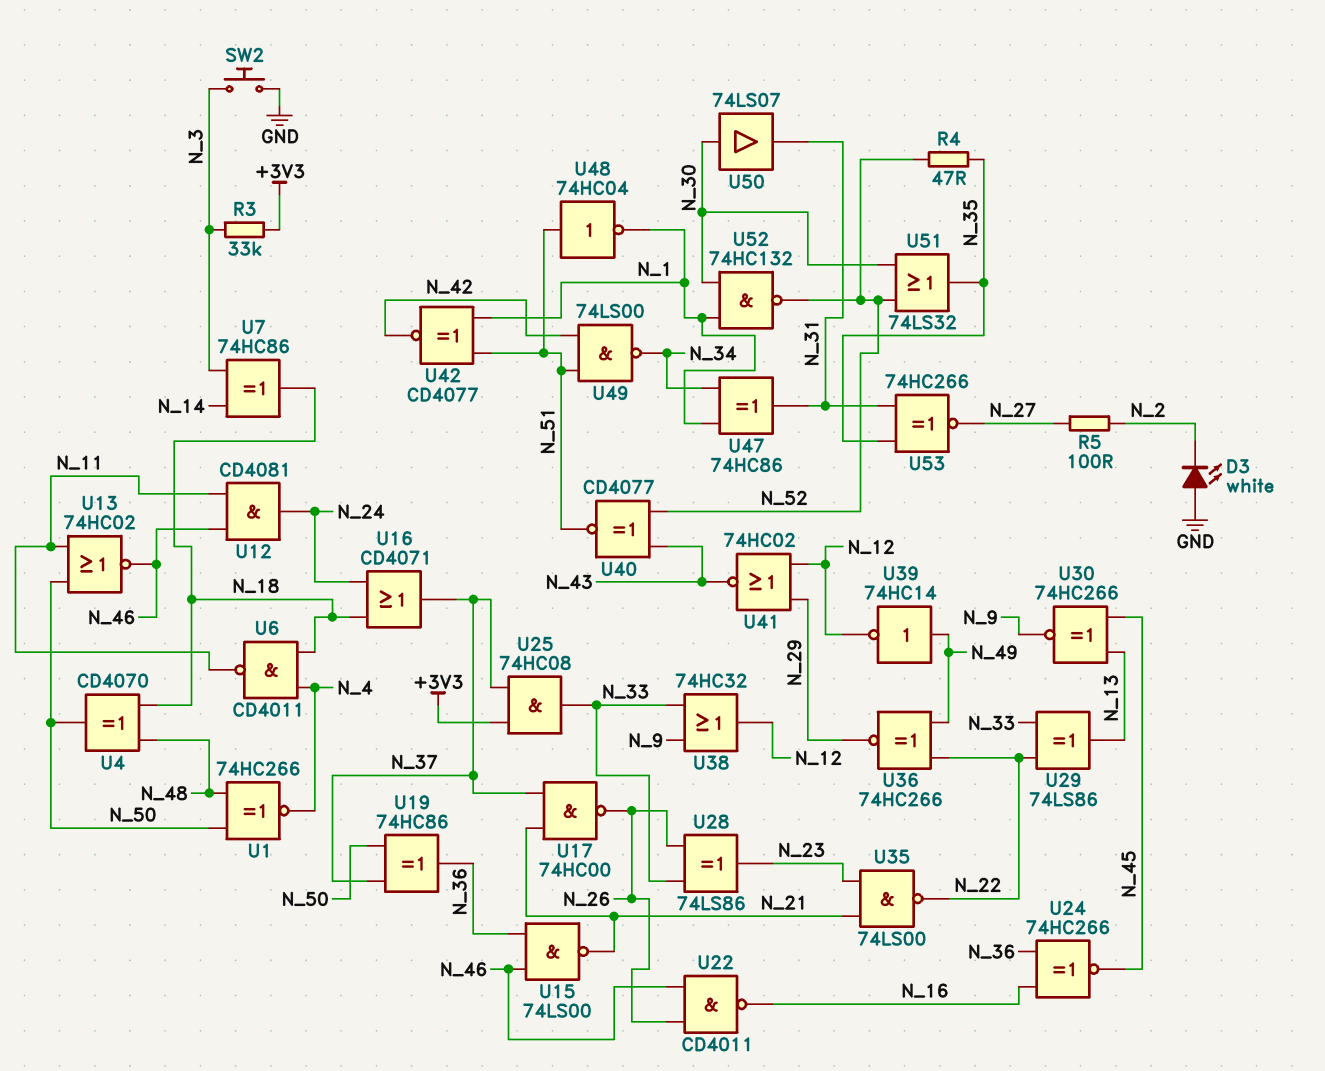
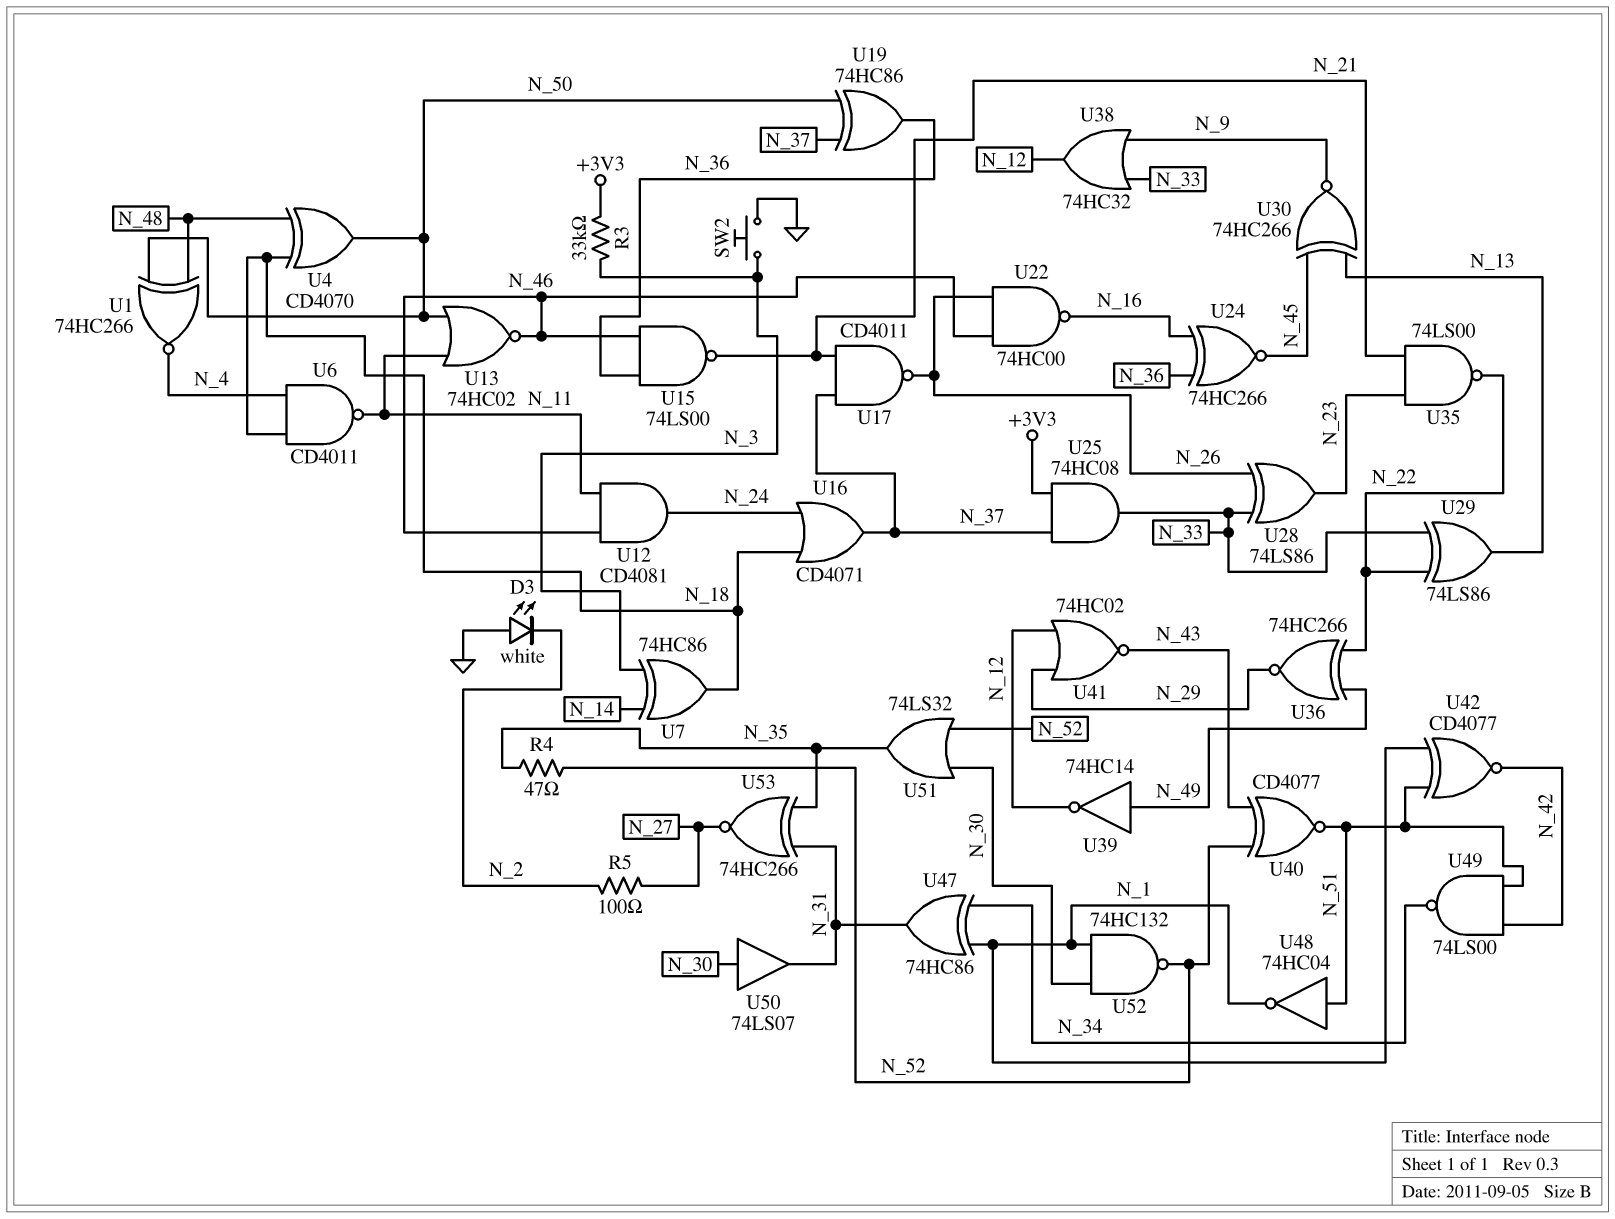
U17: NAND 74HC00 (in N_21, in N_37, out N_26) -> NAND CD4011 (in N_21, in N_37, out N_26)
U22: NAND CD4011 (in N_26, in N_46, out N_16) -> NAND 74HC00 (in N_26, in N_46, out N_16)

